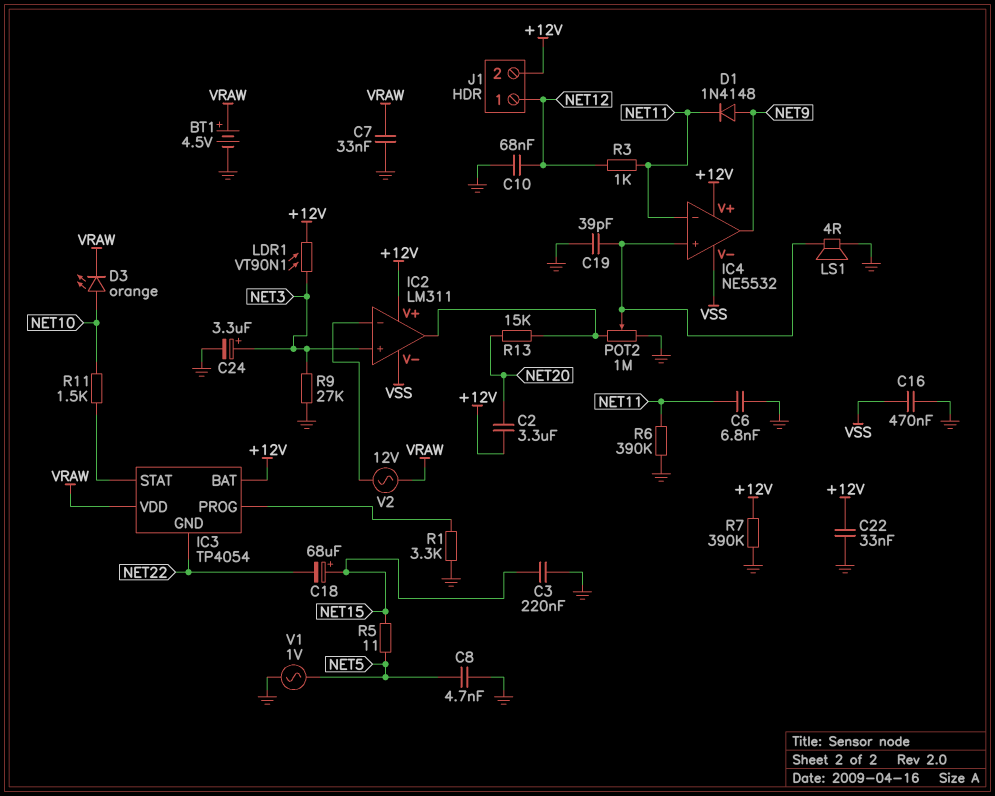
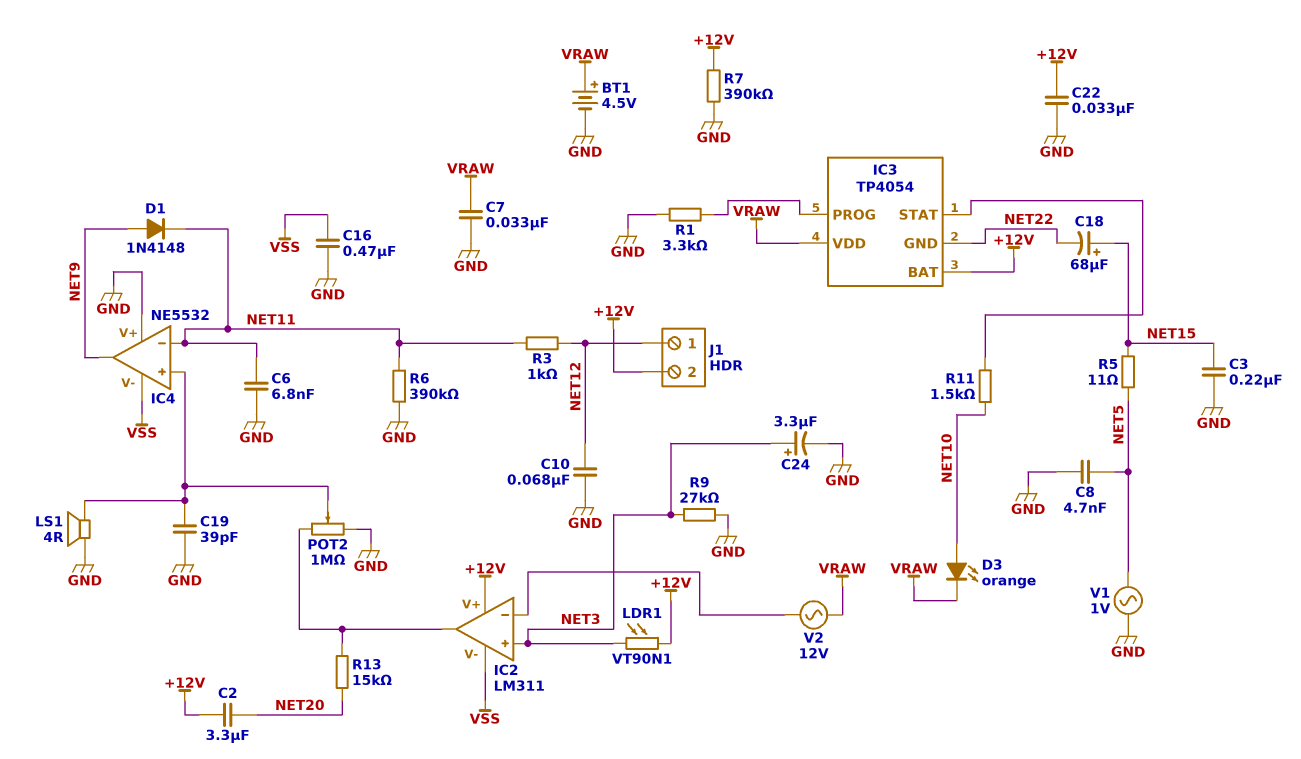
IC4 pin V+: +12V -> GND

